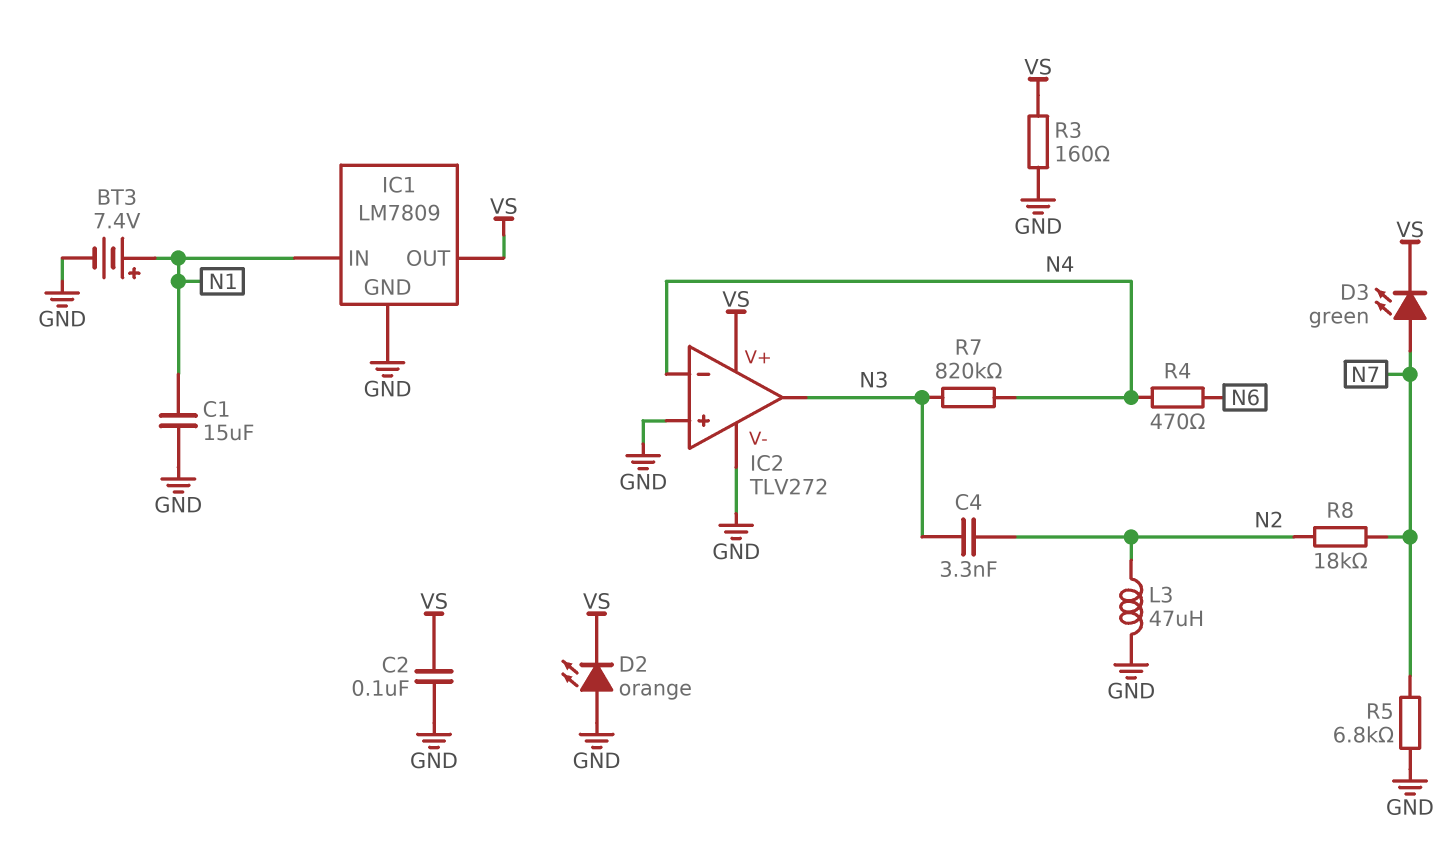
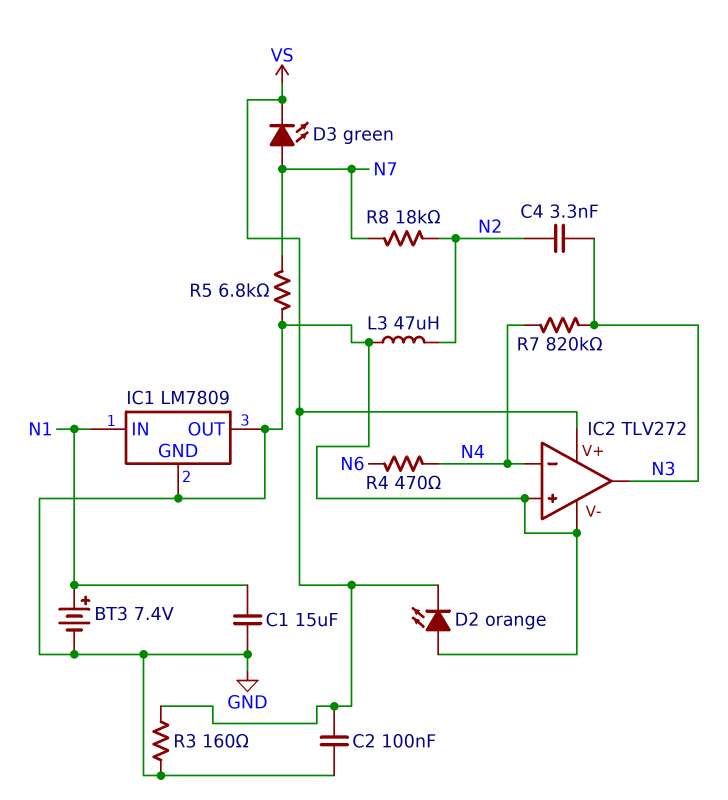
IC1 pin OUT: VS -> GND

